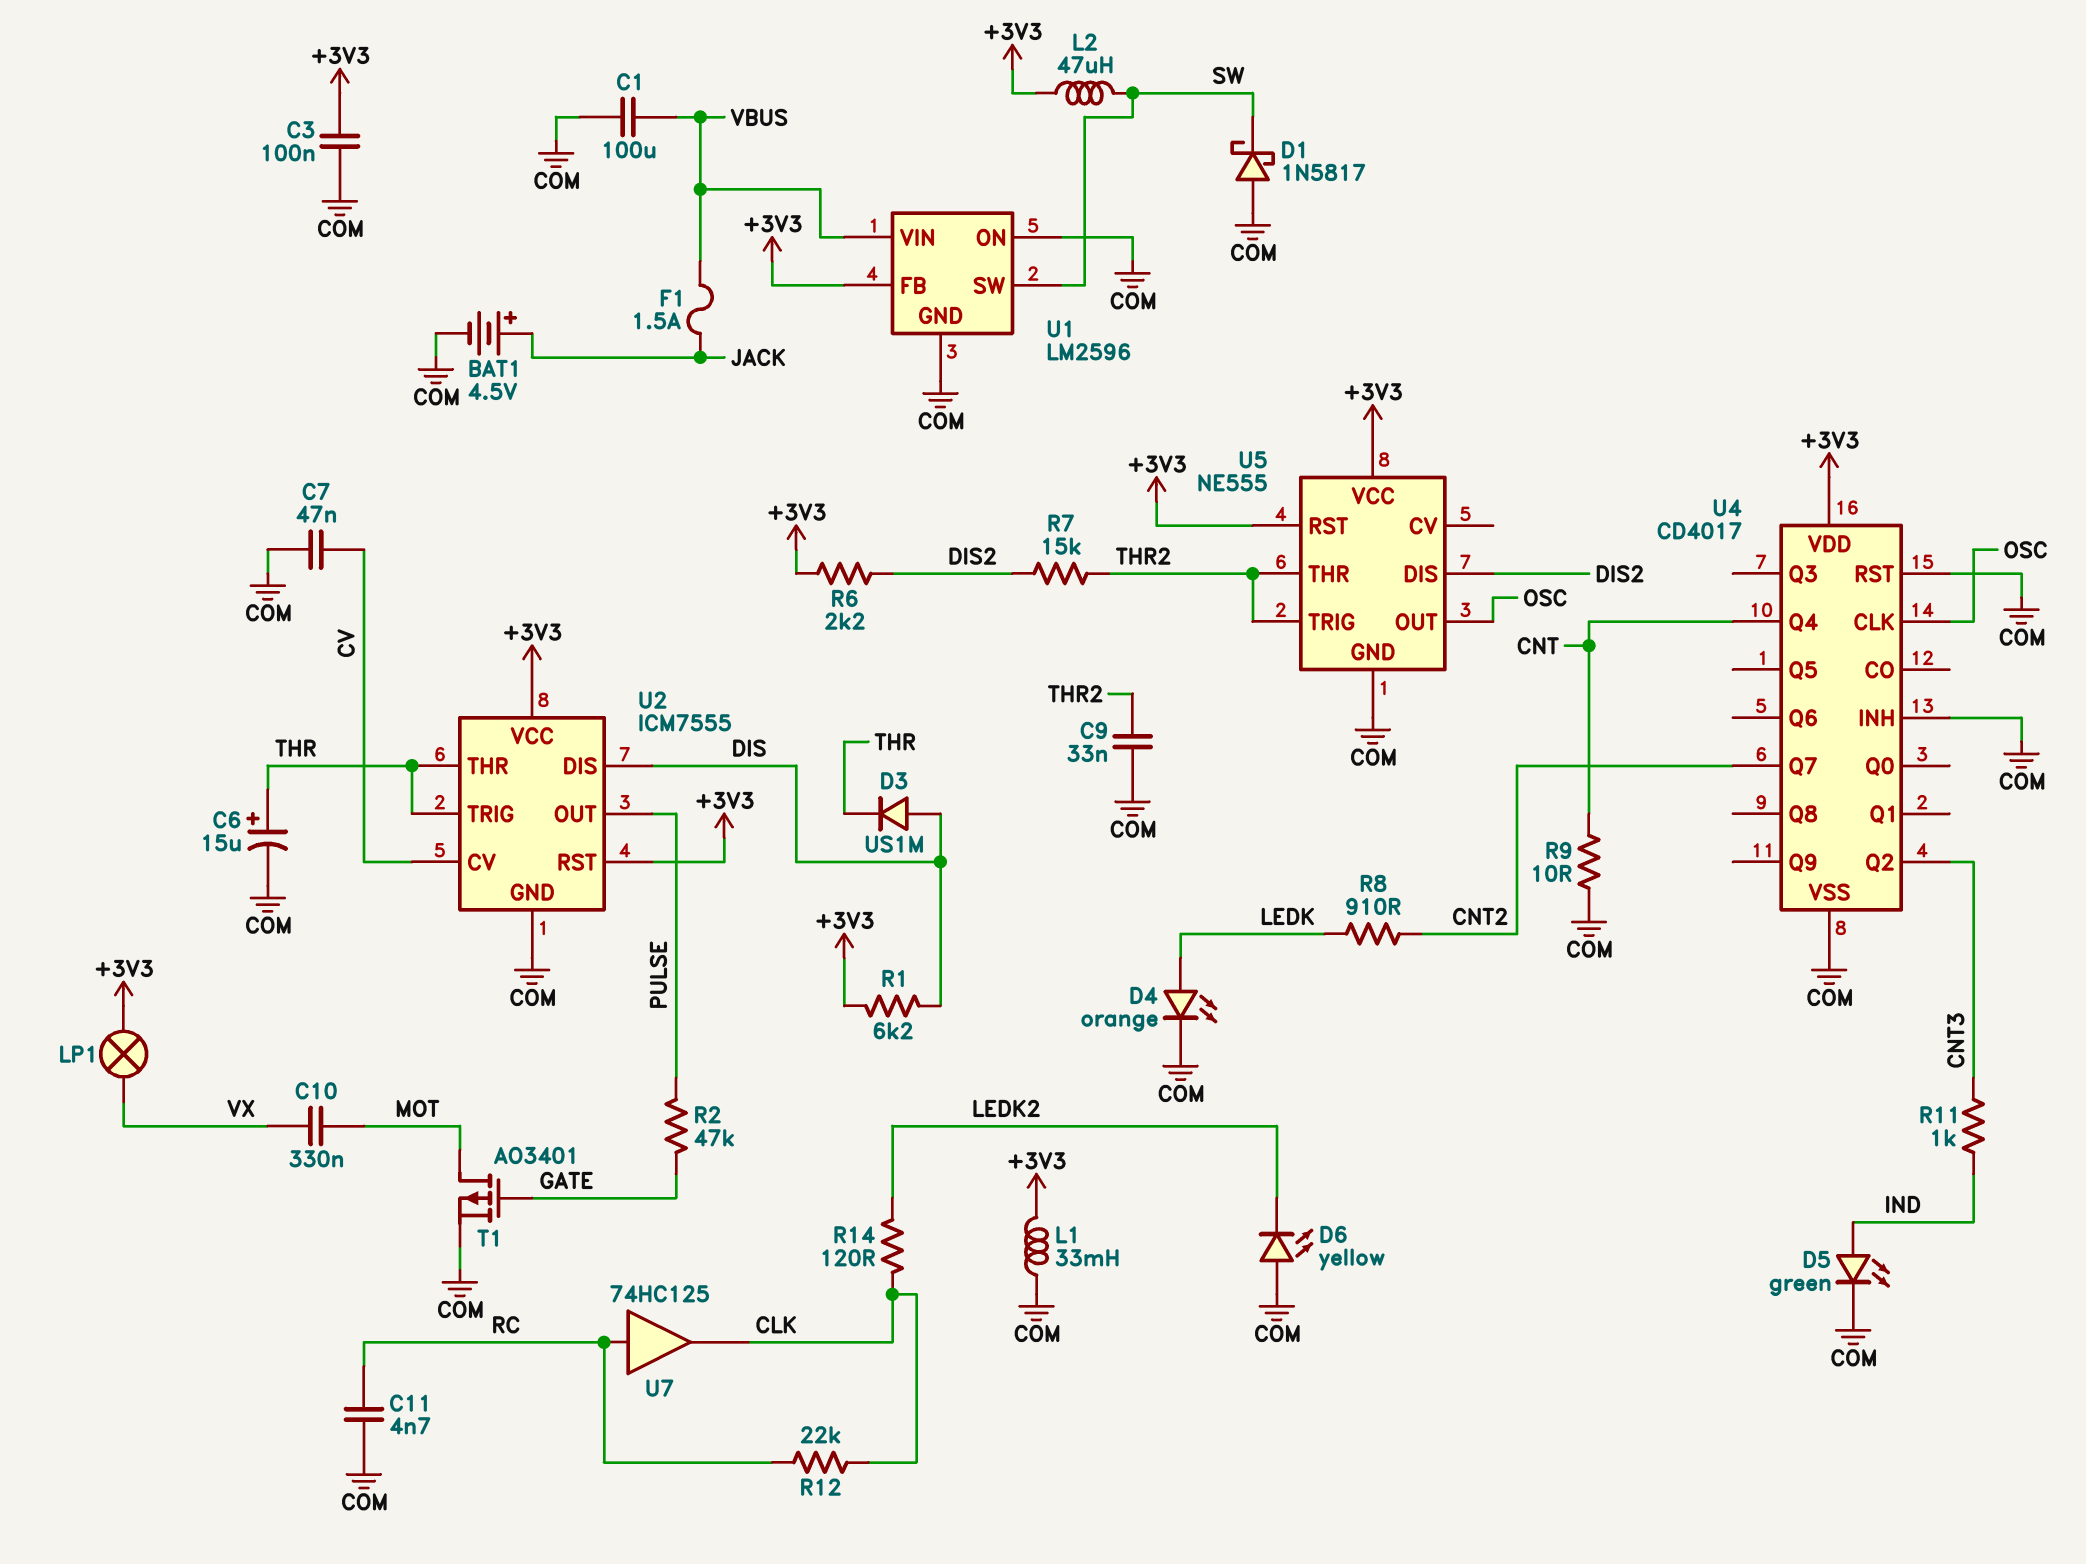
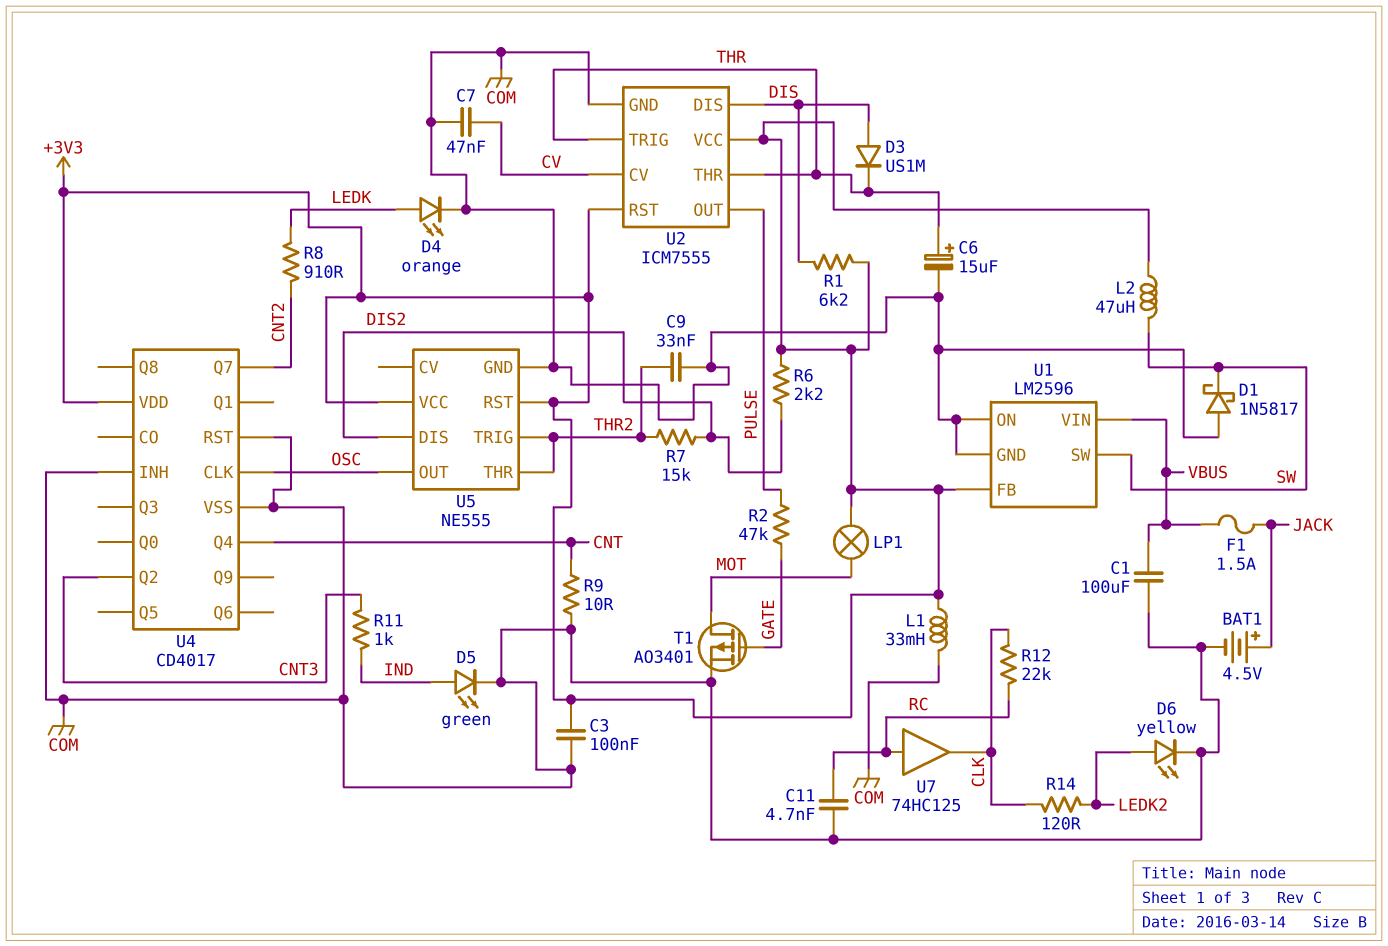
C10: 330nF (MOT, VX) -> none
D6: LED yellow (A COM, K LEDK2) -> LED yellow (A LEDK2, K COM)
LP1: lamp (+3V3, VX) -> lamp (+3V3, MOT)

